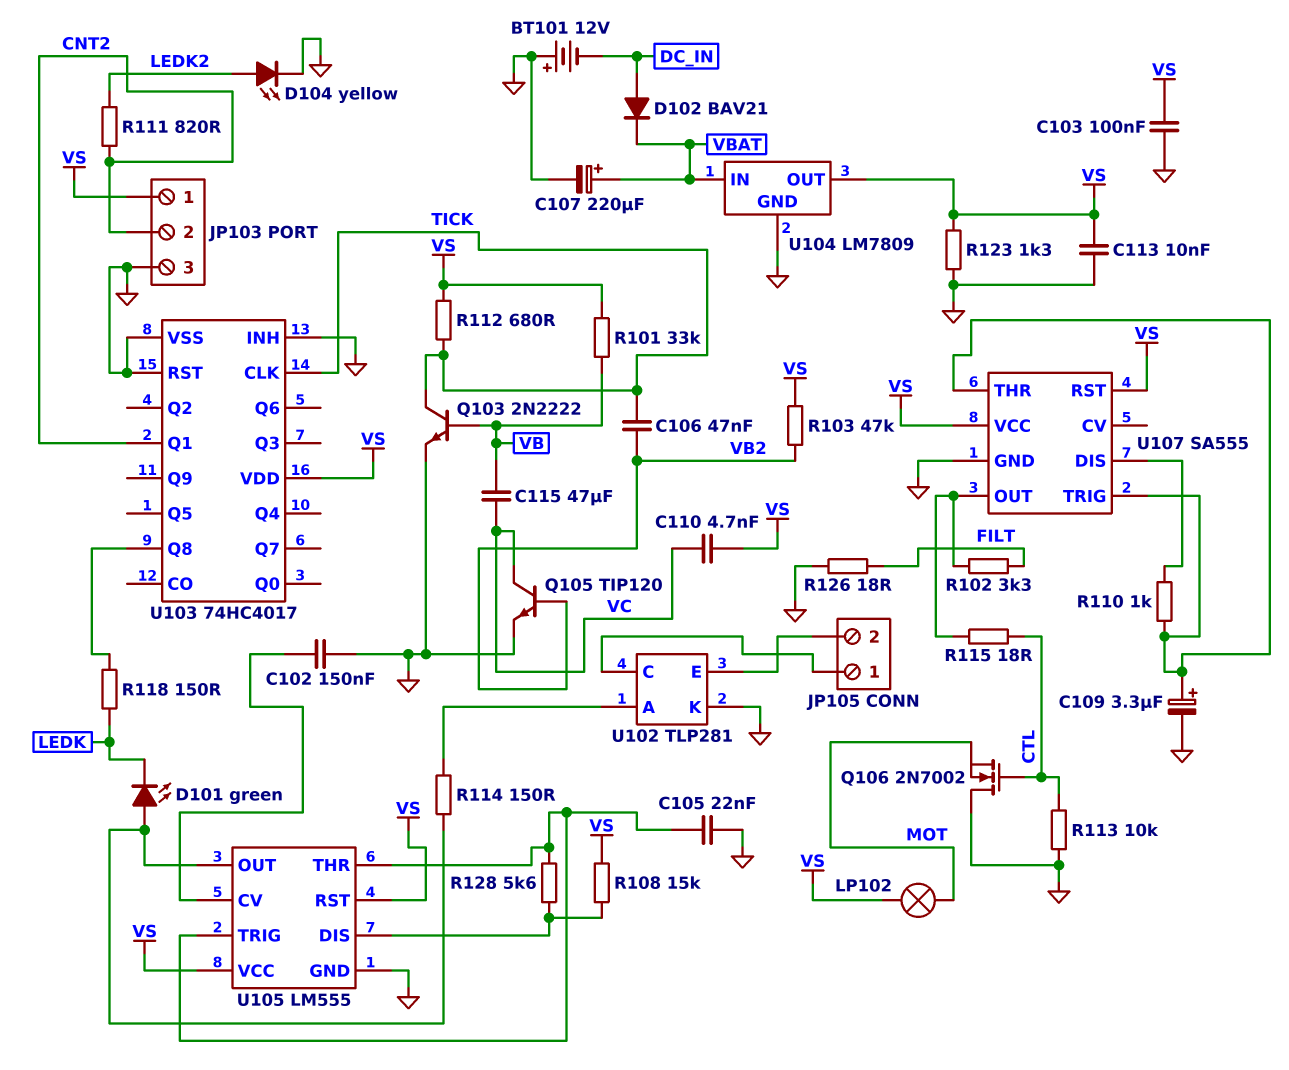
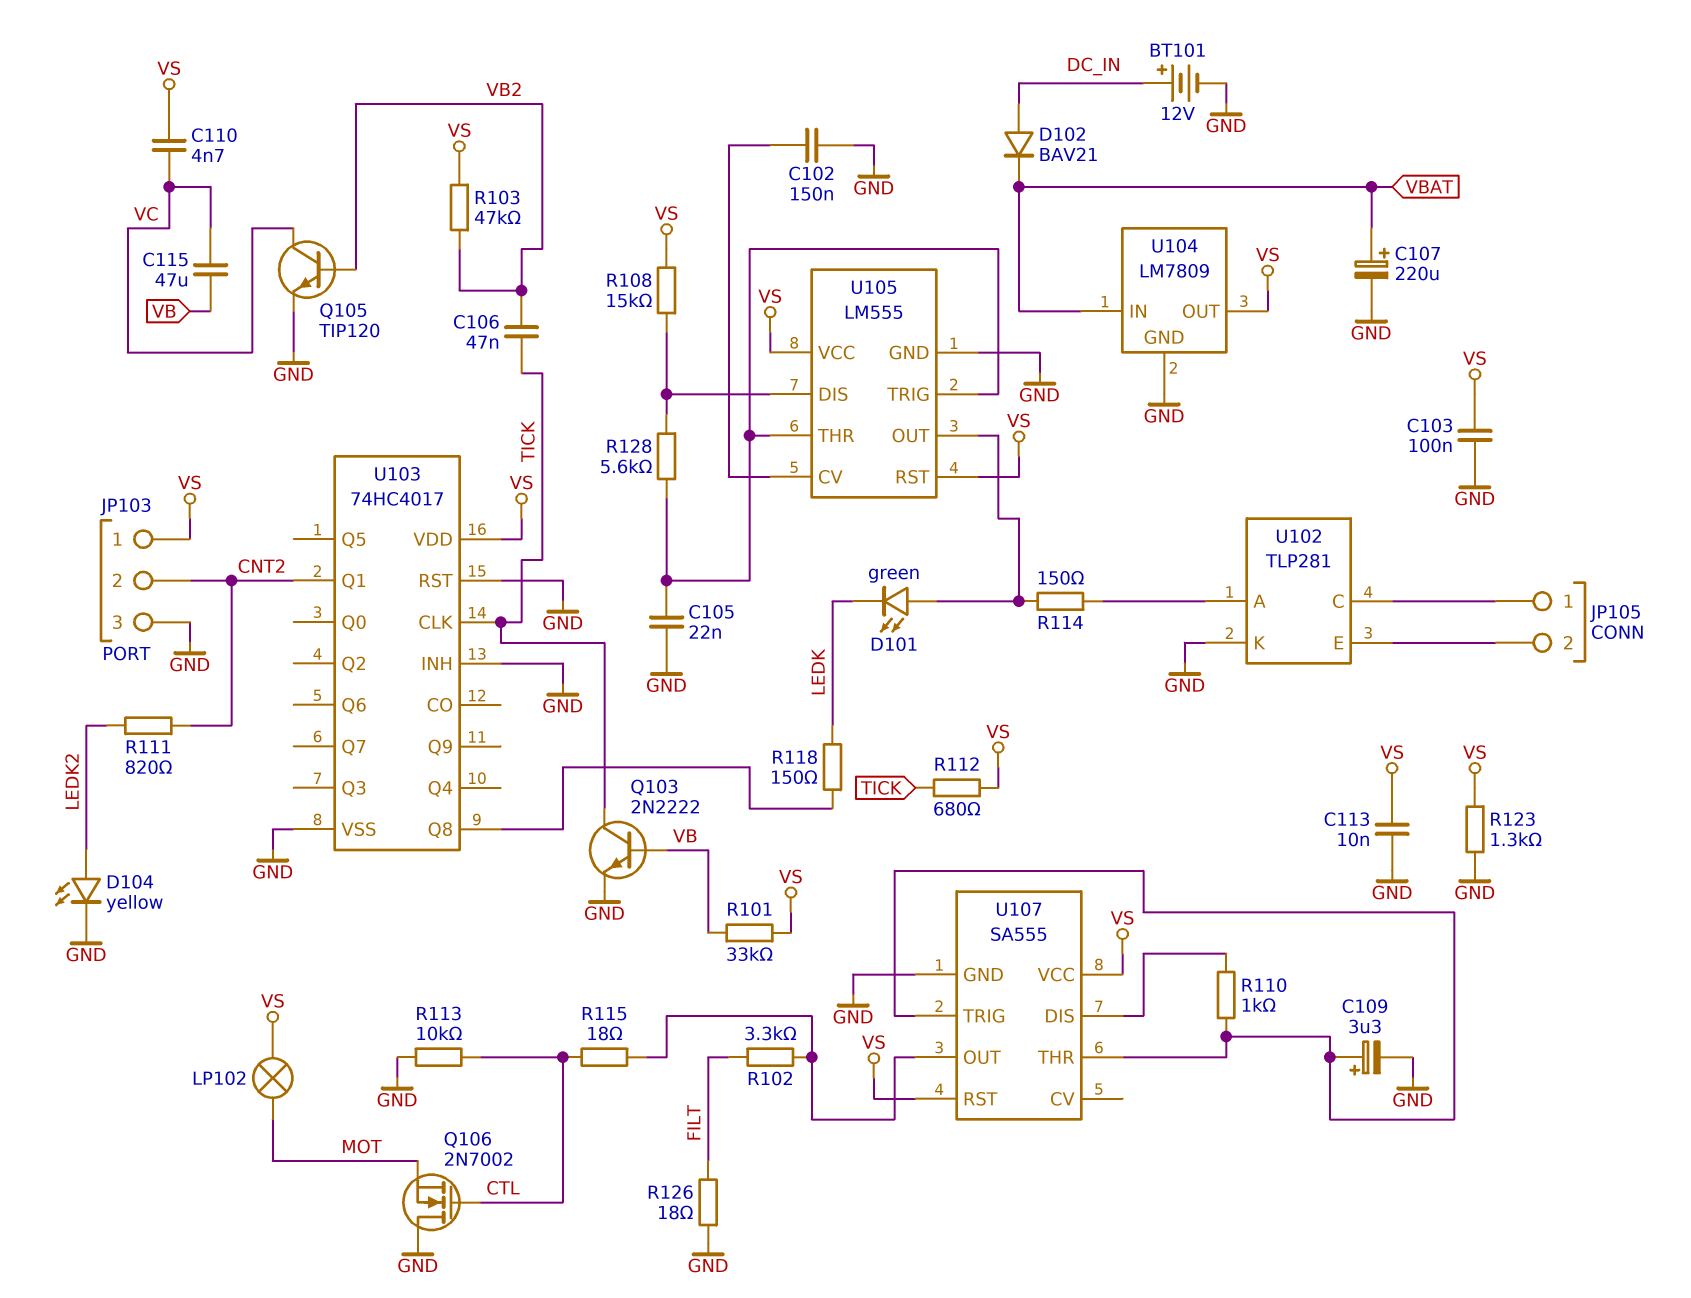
BT101: 12V (plus GND, minus DC_IN) -> 12V (plus DC_IN, minus GND)

